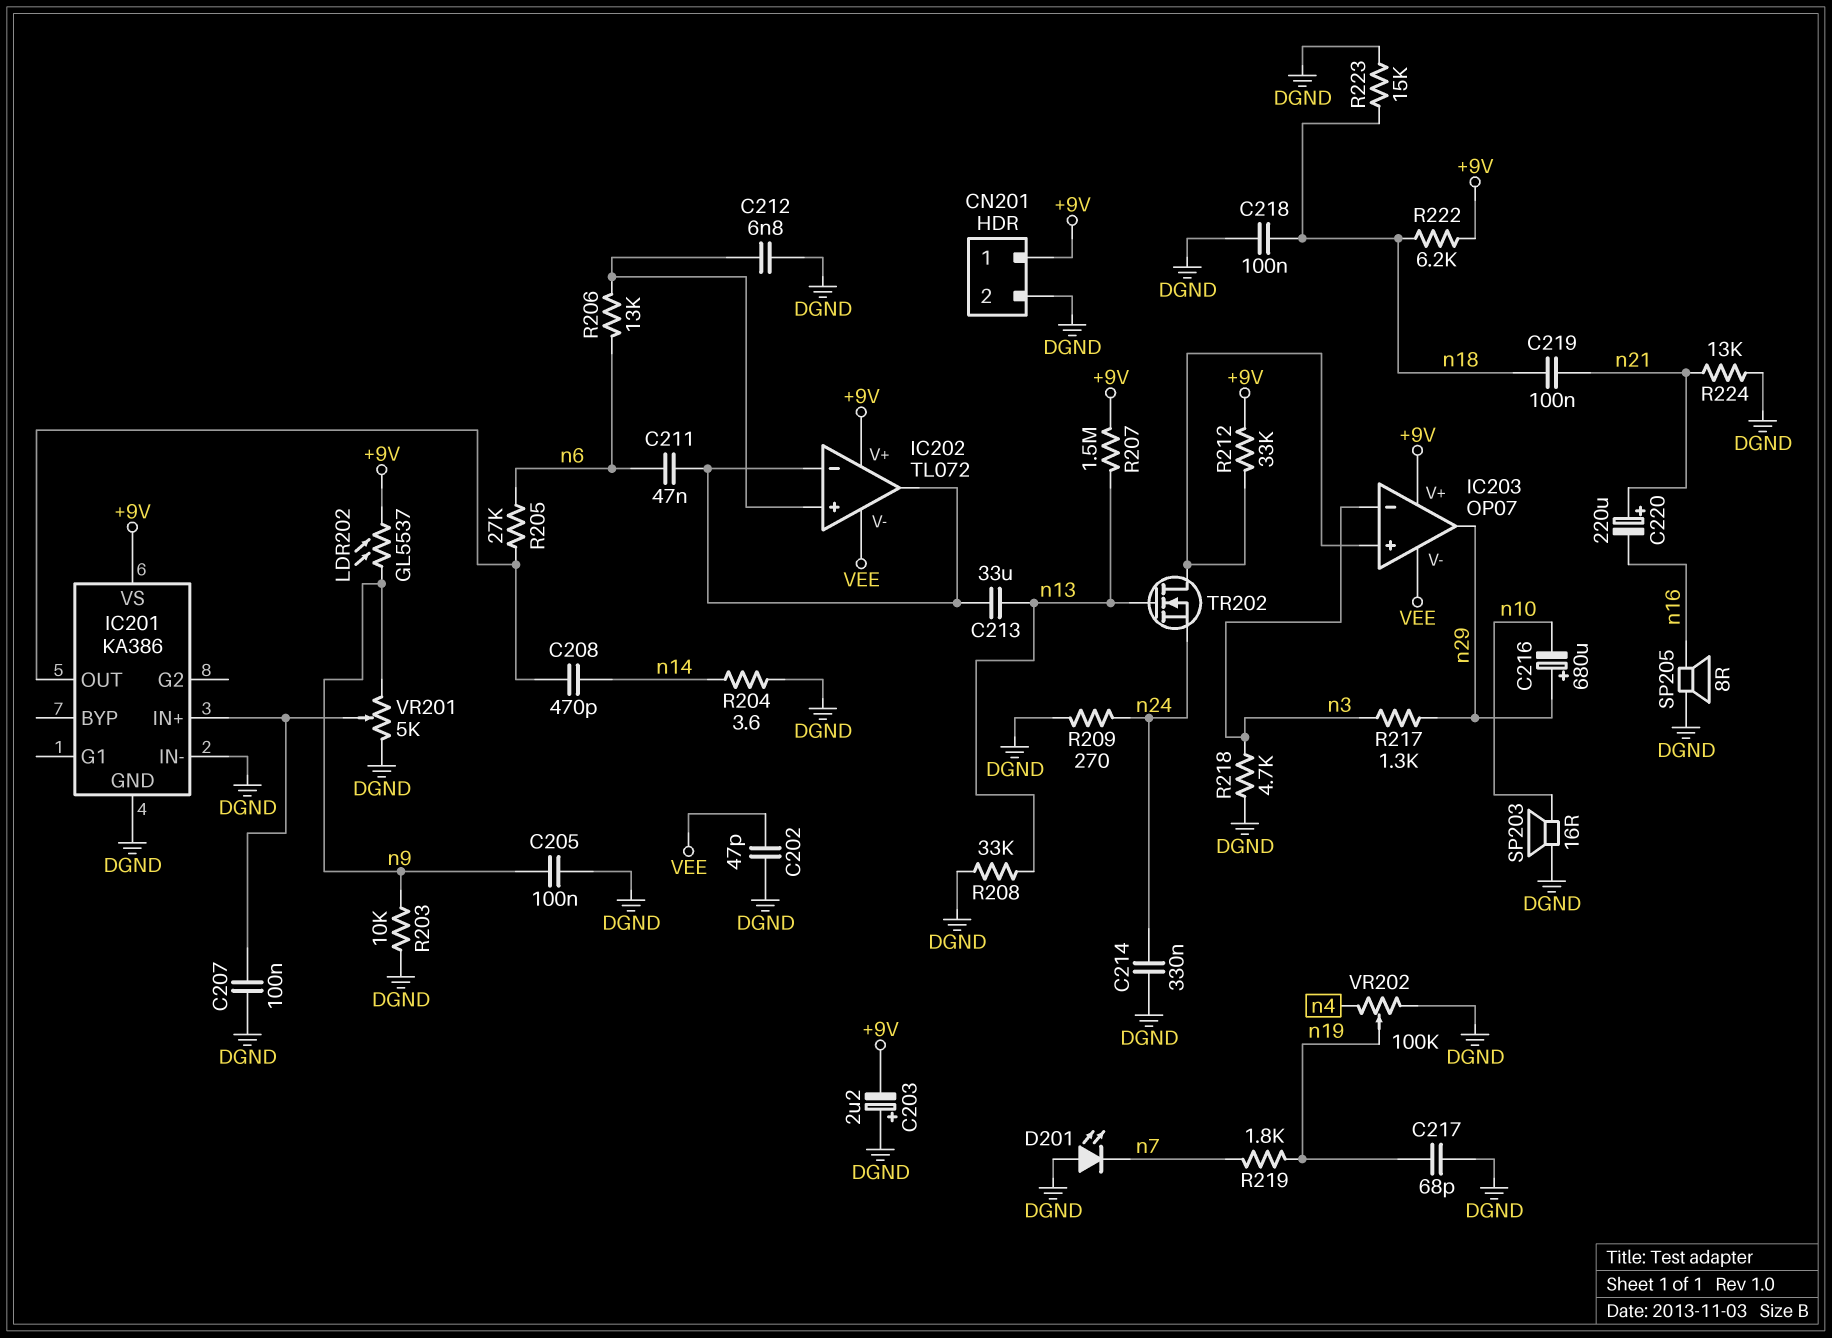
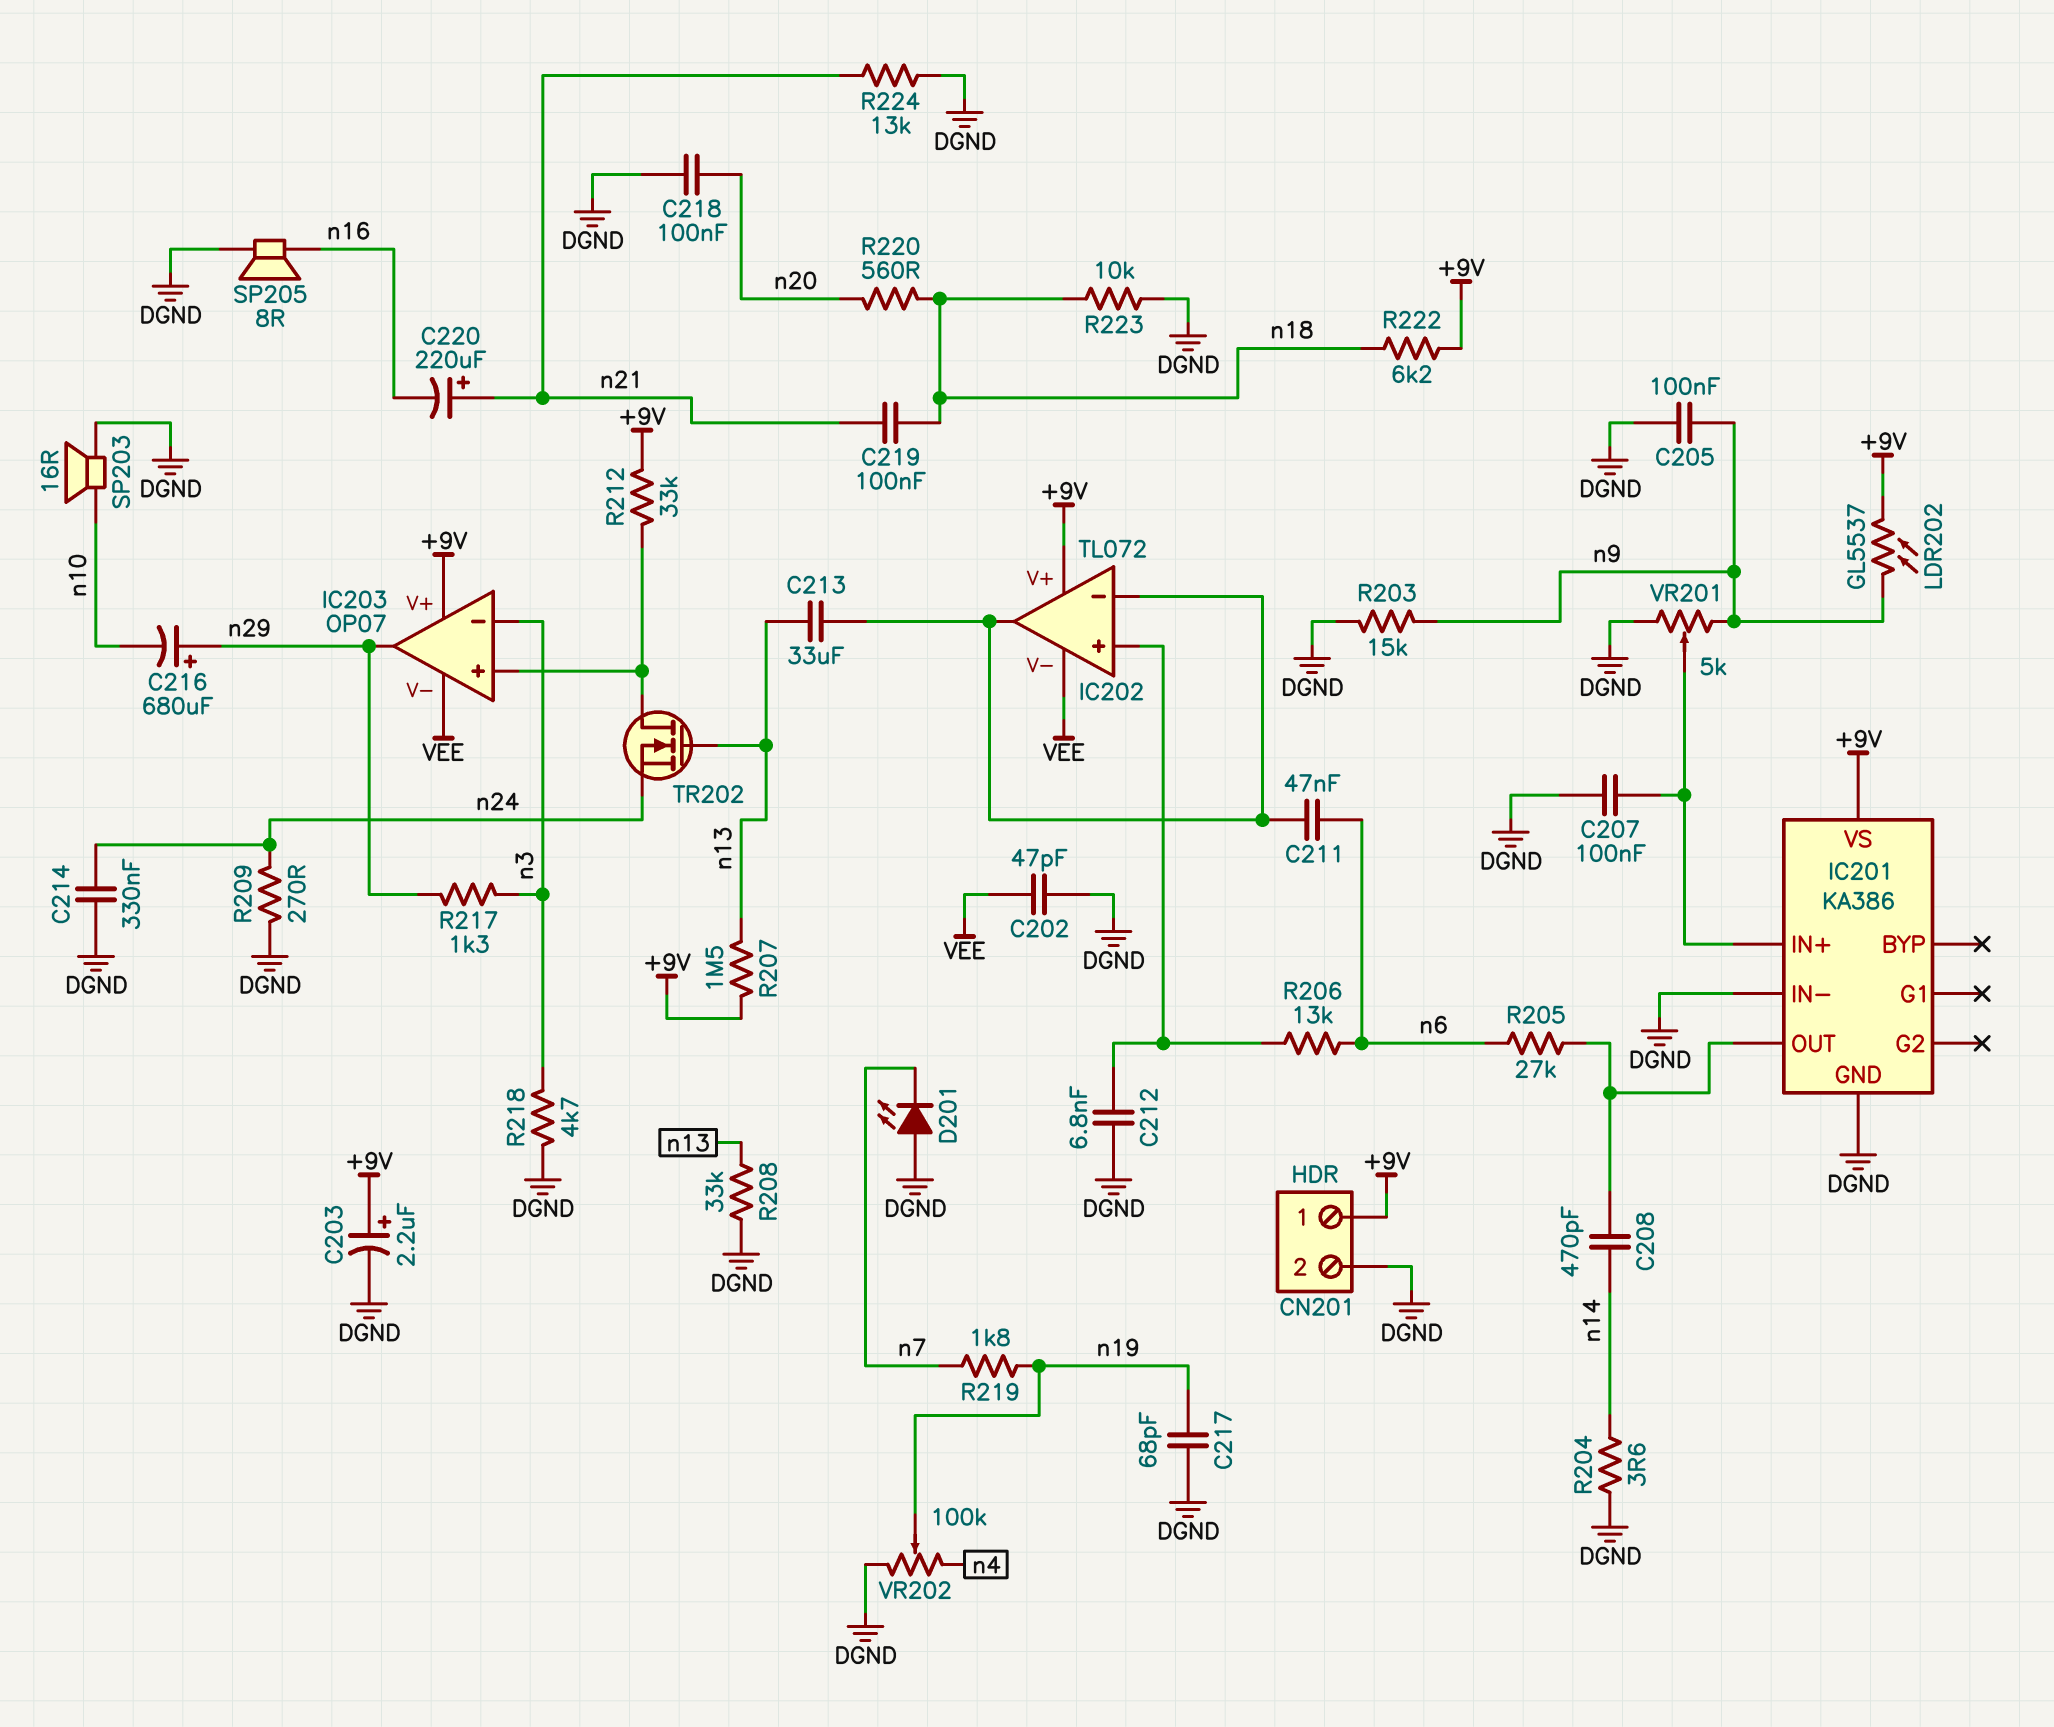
C203: 2.2uF (plus DGND, minus +9V) -> 2.2uF (plus +9V, minus DGND)
C218: 100nF (DGND, n18) -> 100nF (DGND, n20)
R203: 10k (DGND, n9) -> 15k (DGND, n9)
R220: none -> 560 (n18, n20)
R223: 15k (DGND, n18) -> 10k (DGND, n18)

